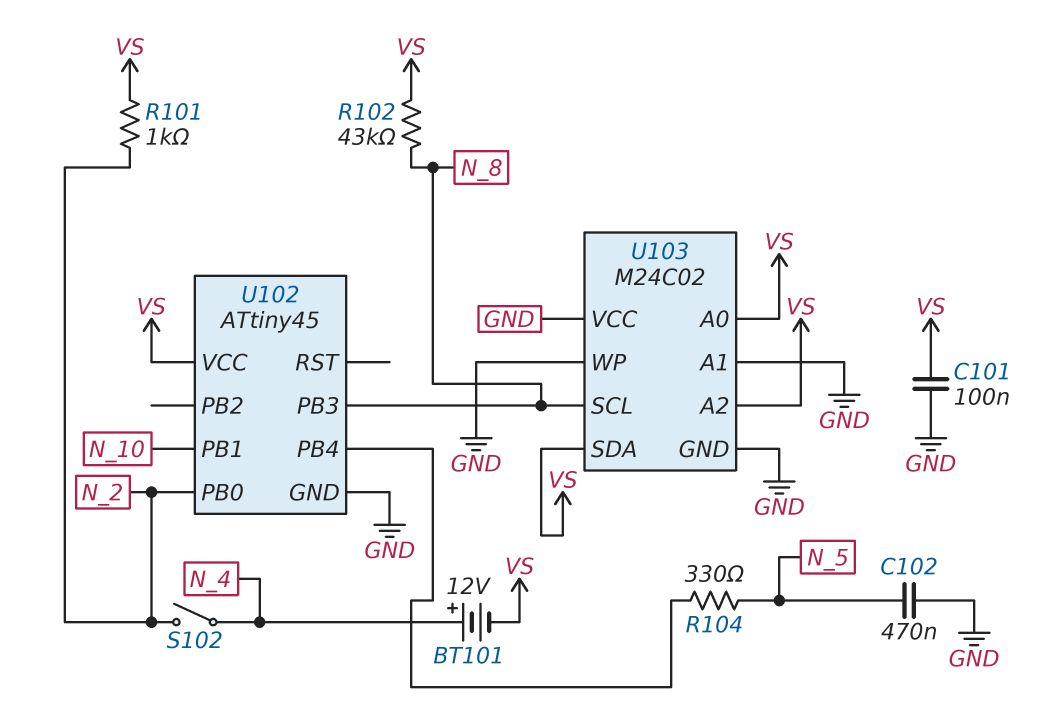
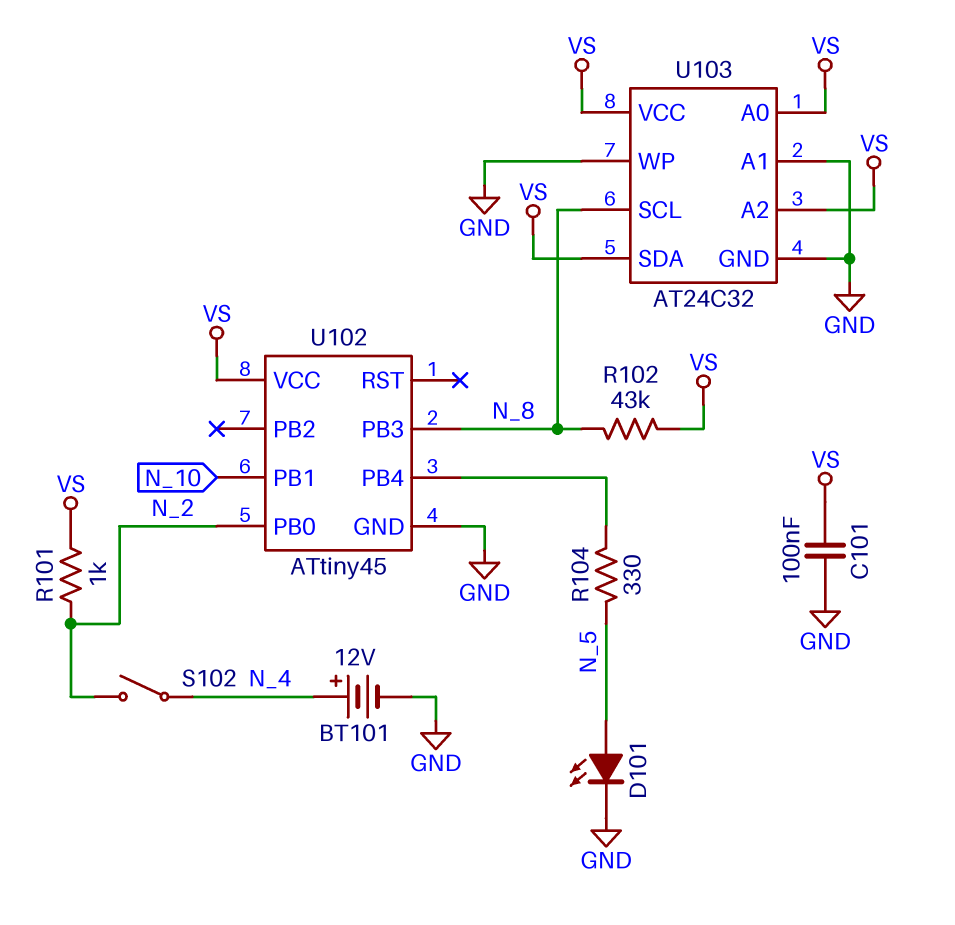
BT101: 12V (plus N_4, minus VS) -> 12V (plus N_4, minus GND)
C102: 470nF (GND, N_5) -> none
D101: none -> LED (A N_5, K GND)
U103: M24C02 -> AT24C32
U103 pin VCC: GND -> VS

